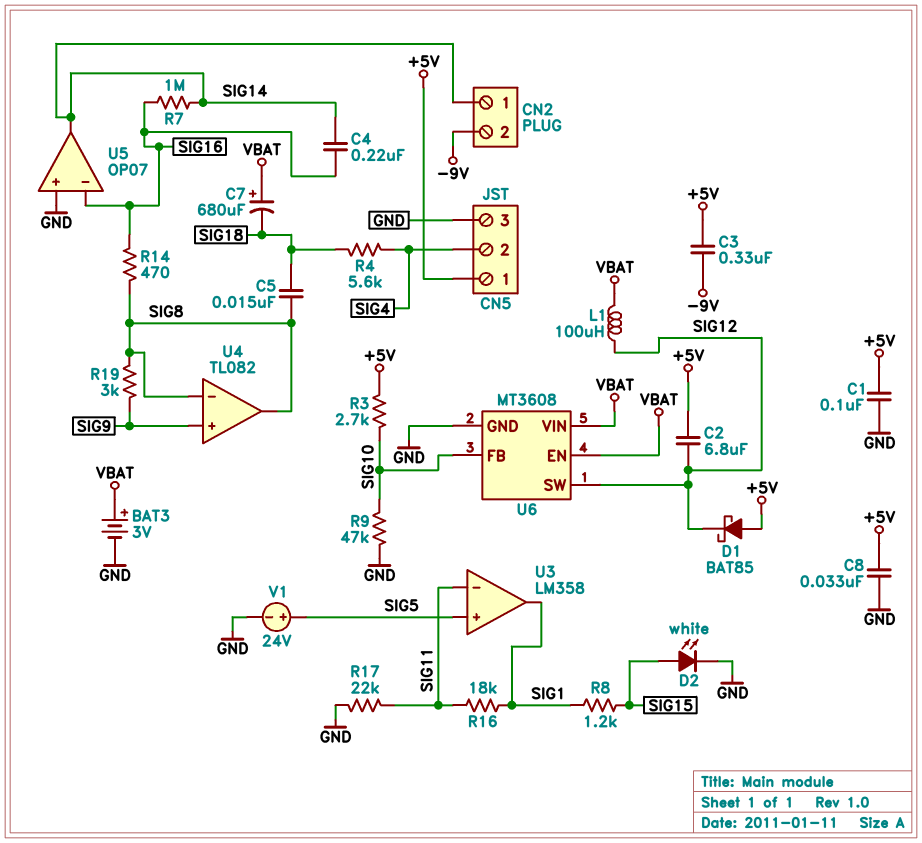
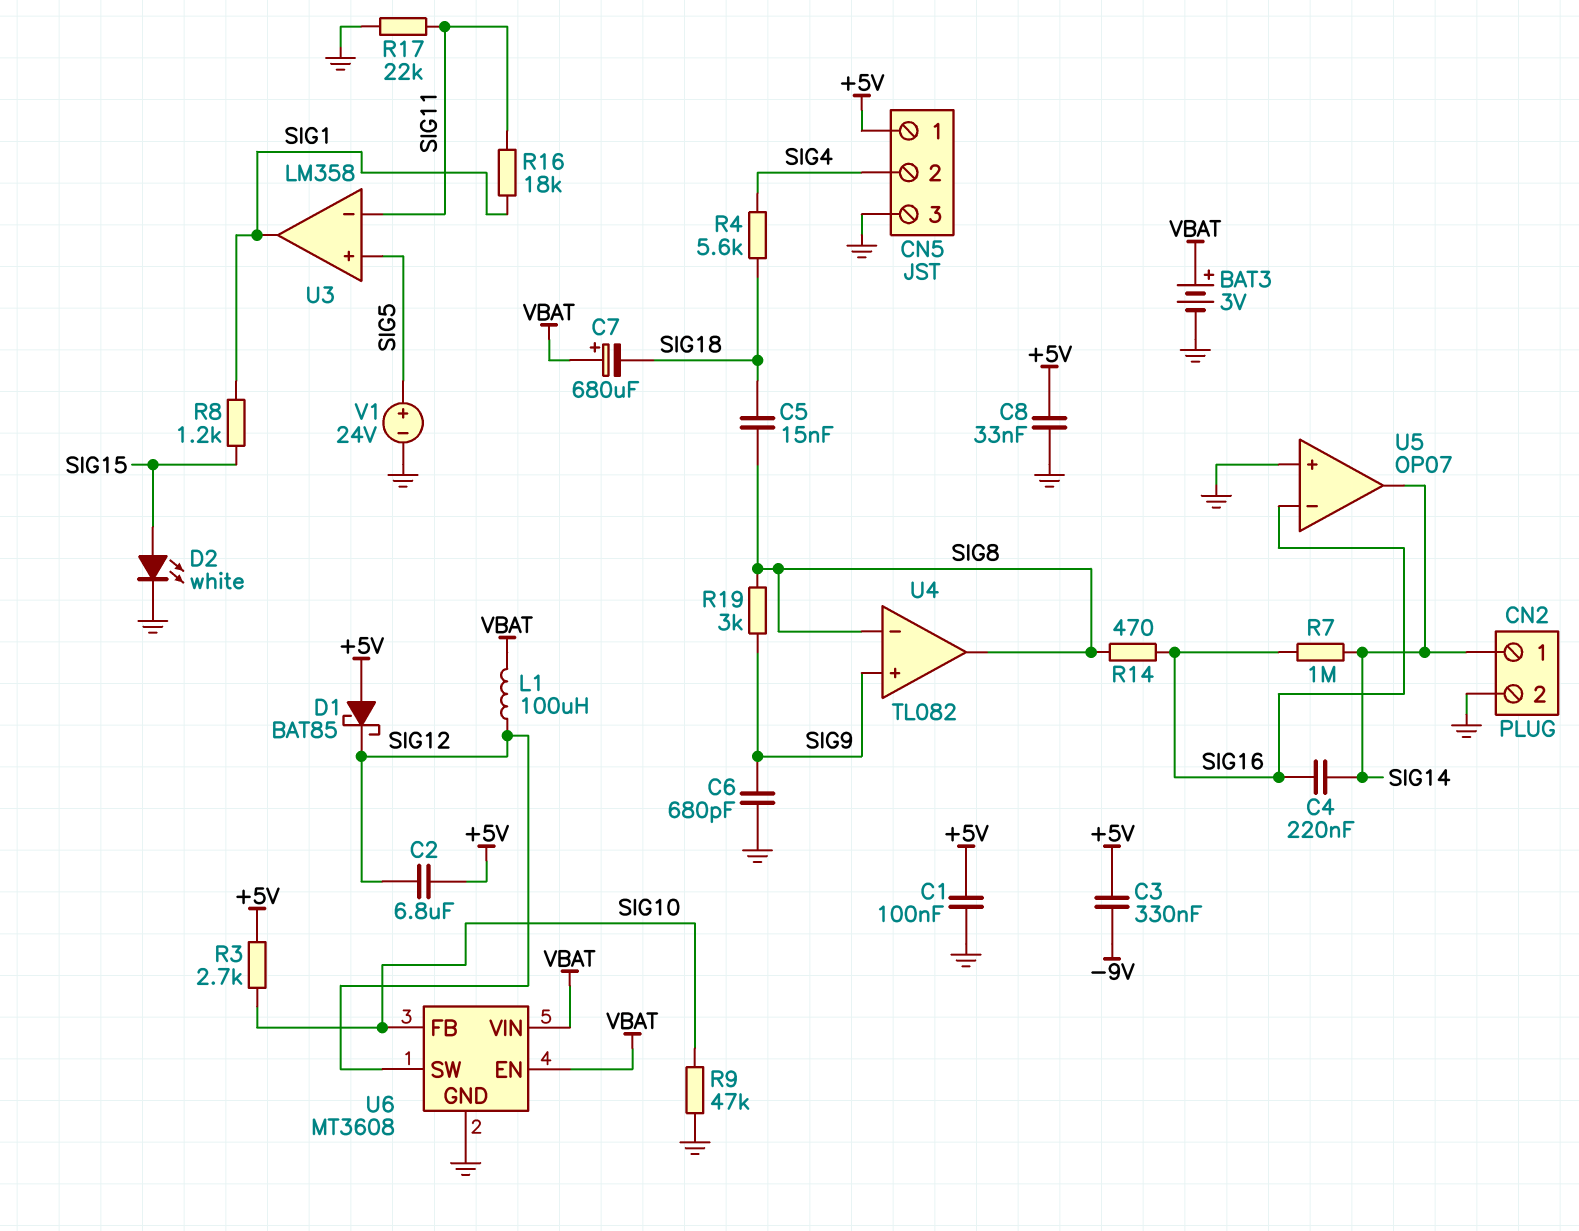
C6: none -> 680pF (GND, SIG9)
CN2 pin 2: -9V -> GND

